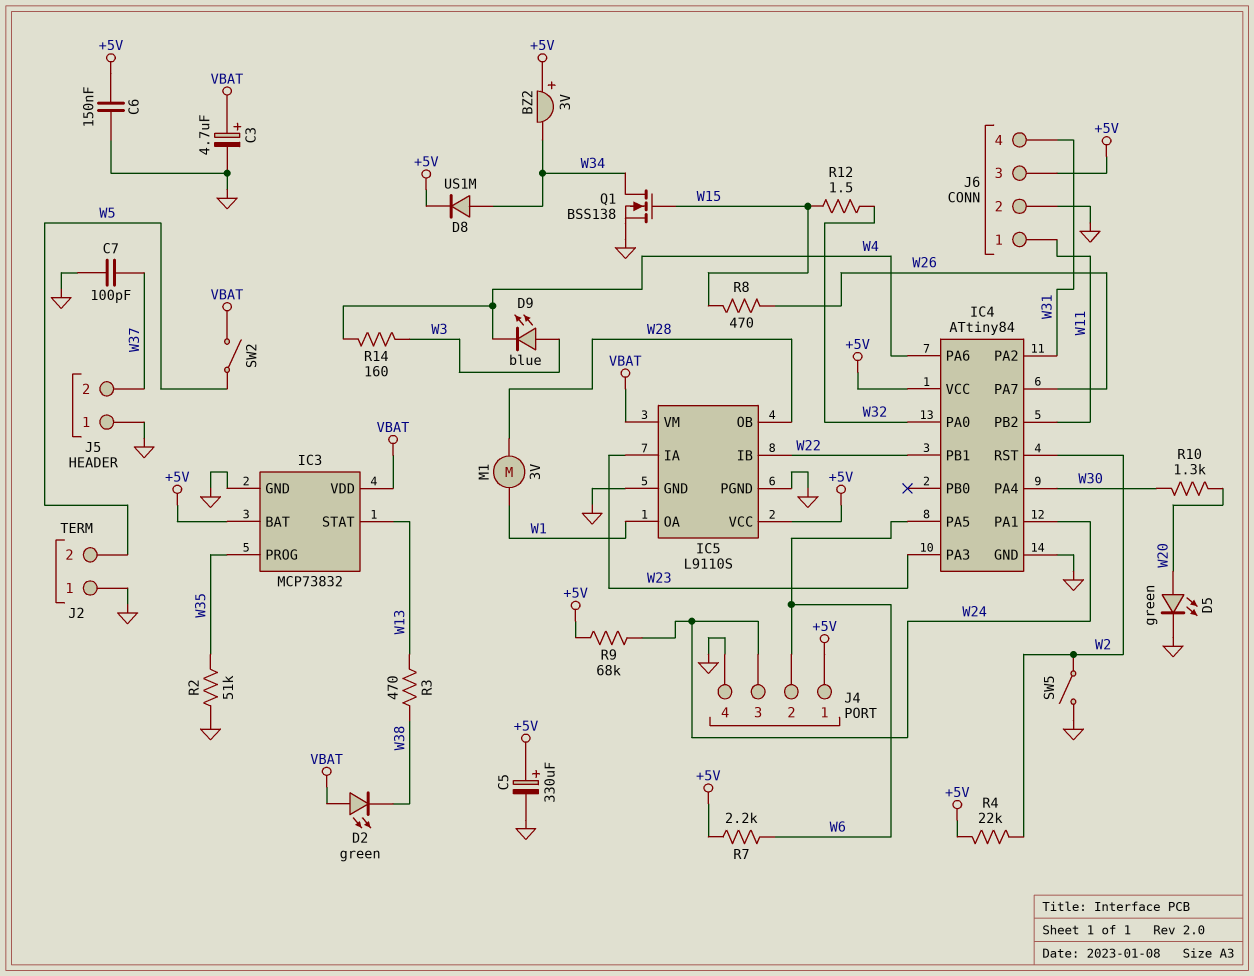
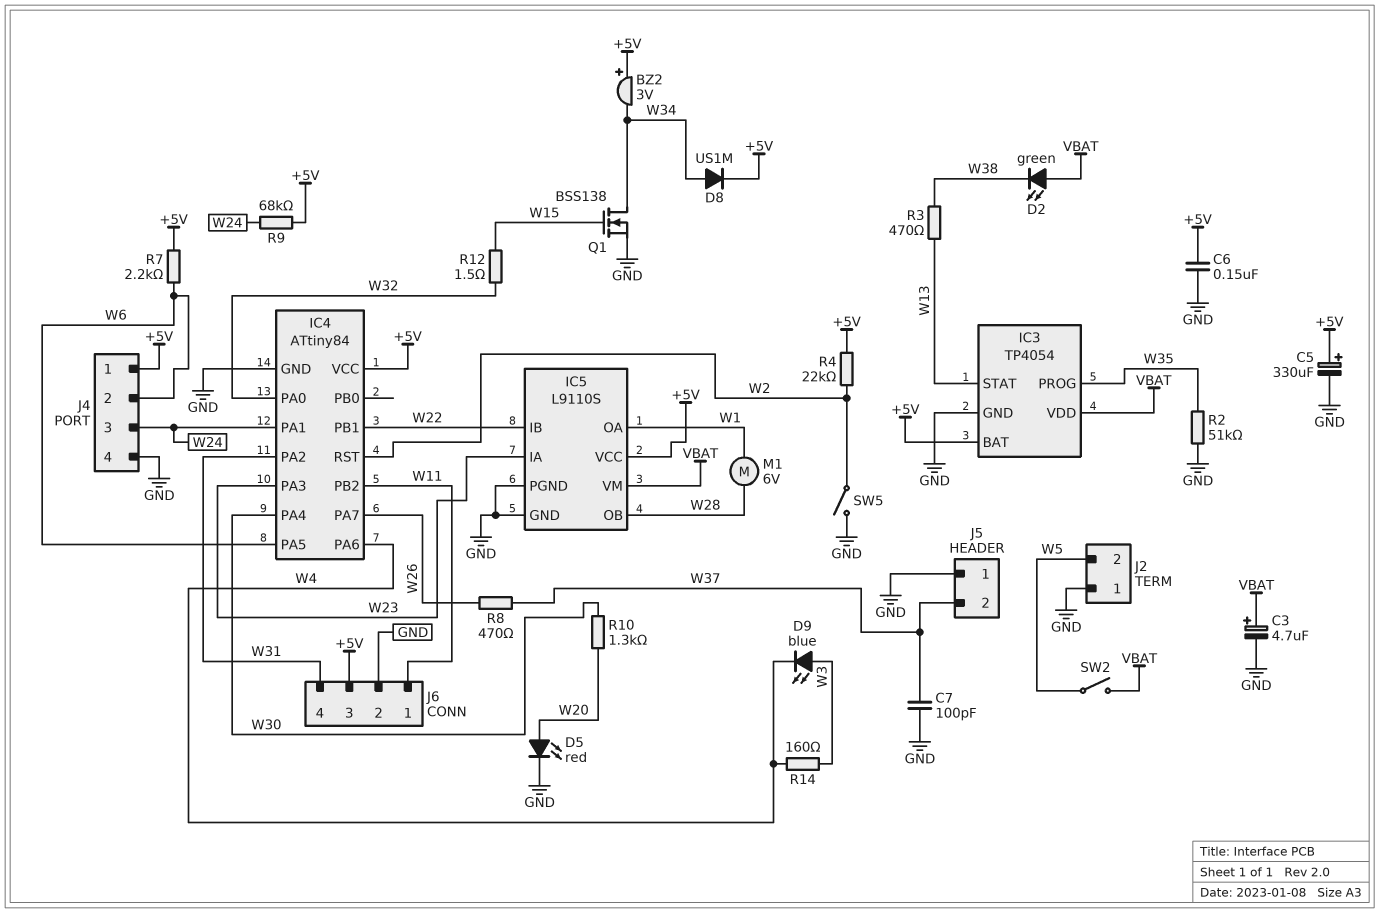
D5: LED green (A W20, K GND) -> LED red (A W20, K GND)
IC3: MCP73832 -> TP4054
M1: motor 3V (W1, W28) -> motor 6V (W1, W28)
R8: 470 (W15, W26) -> 470 (W26, W37)

